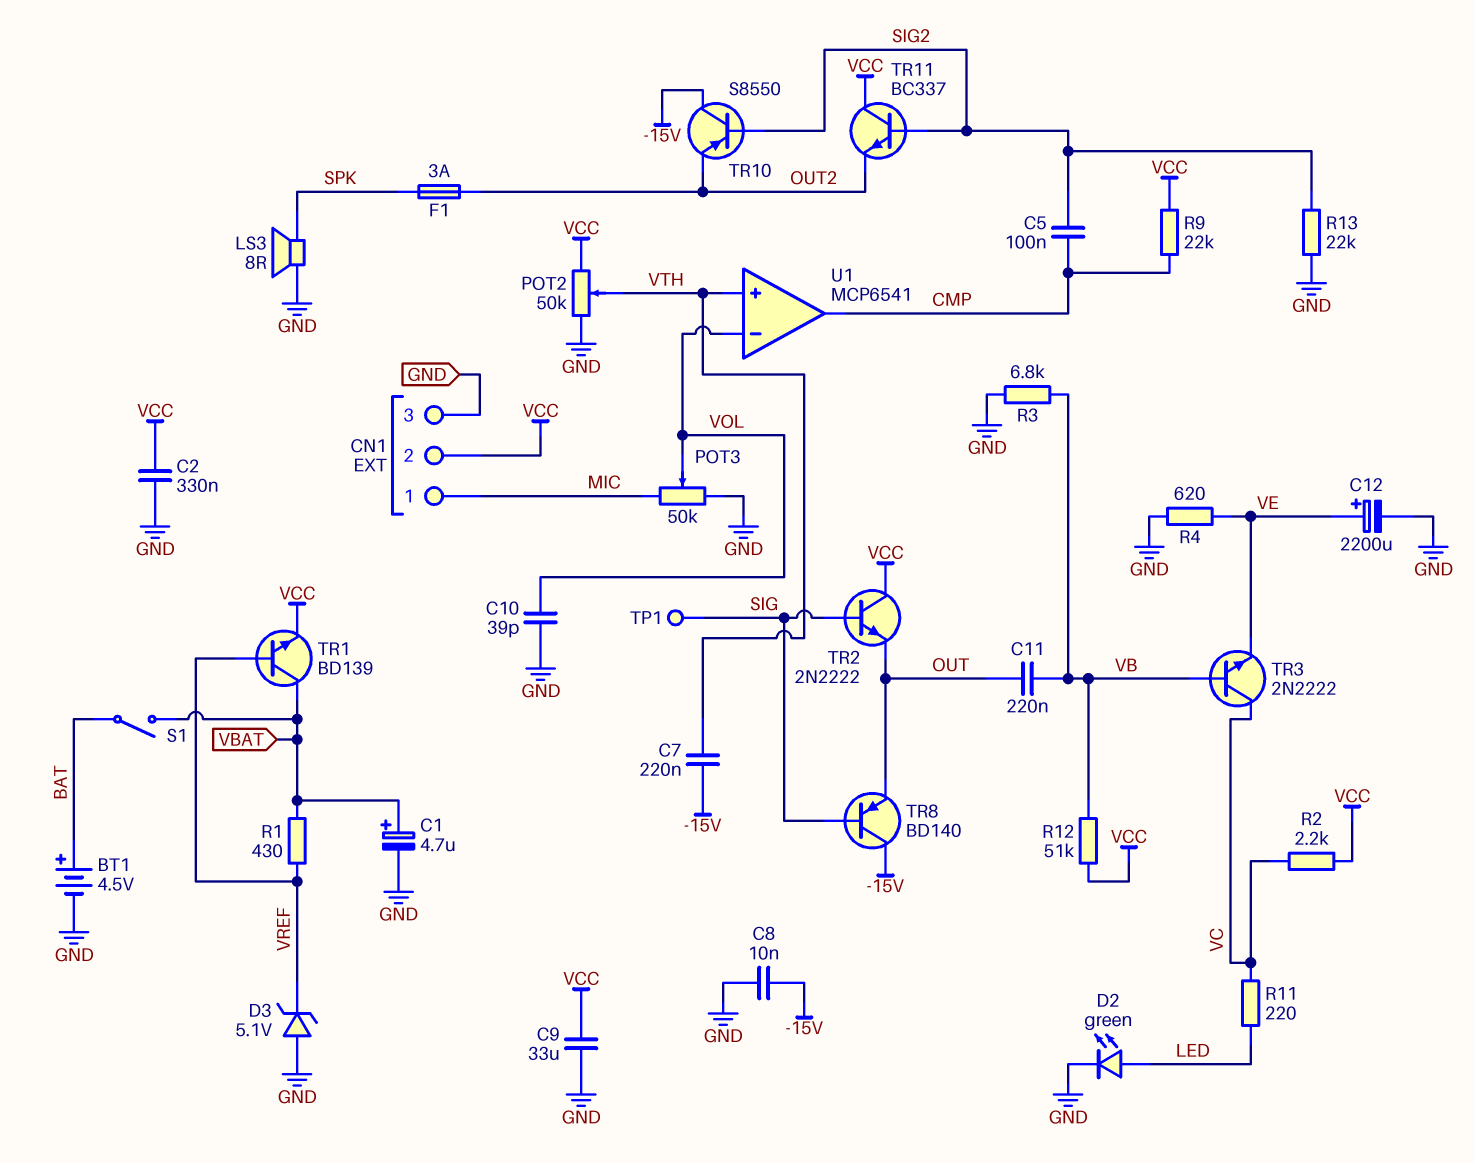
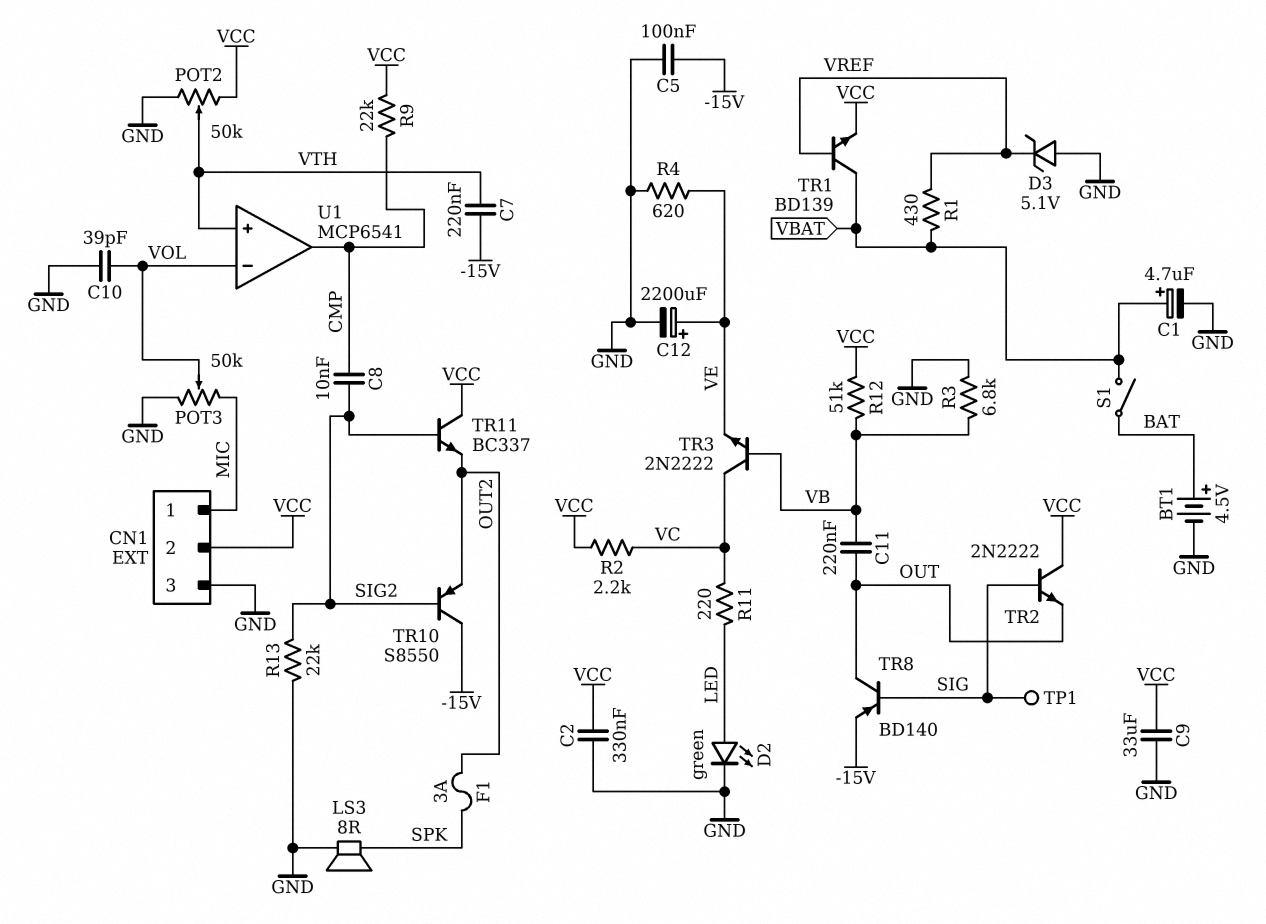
C5: 100nF (CMP, SIG2) -> 100nF (-15V, GND)
C8: 10nF (-15V, GND) -> 10nF (CMP, SIG2)
TR8: PNP BD140 (B SIG, C -15V, E OUT) -> PNP BD140 (B SIG, C OUT, E -15V)

